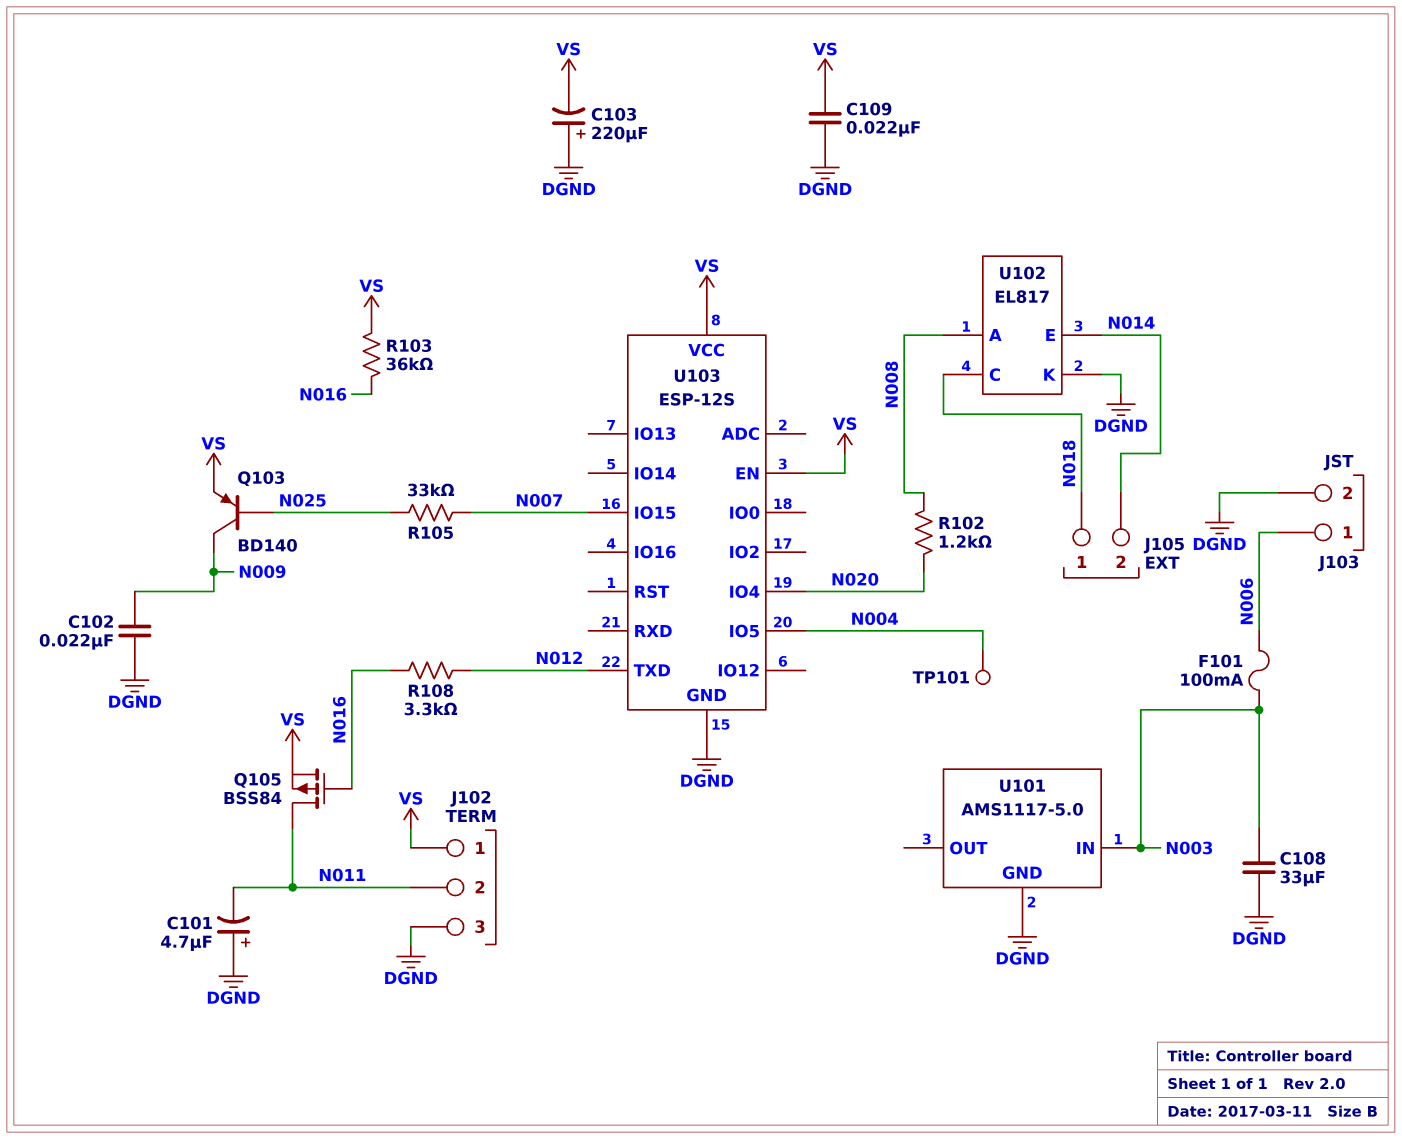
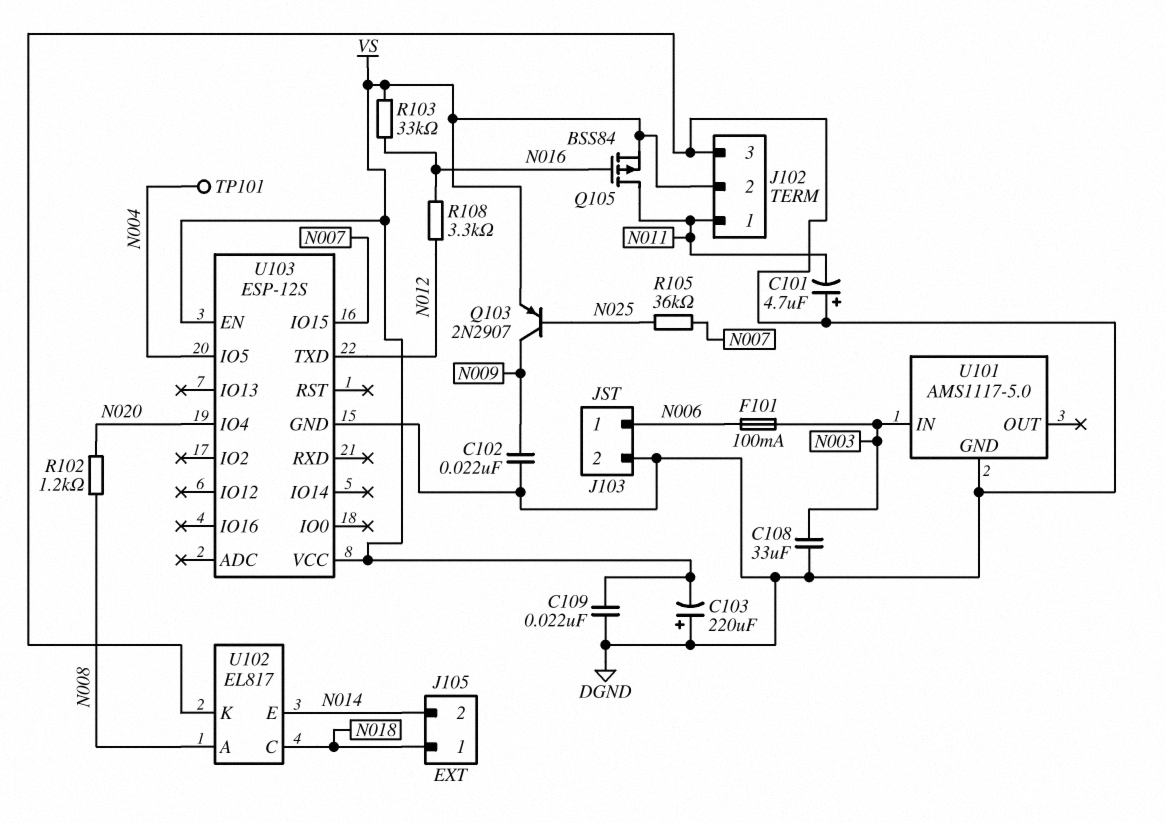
J102 pin 1: VS -> N011
J102 pin 2: N011 -> VS
Q103: PNP BD140 (B N025, C N009, E VS) -> PNP 2N2907 (B N025, C N009, E VS)
R103: 36k (N016, VS) -> 33k (N016, VS)
R105: 33k (N007, N025) -> 36k (N007, N025)

